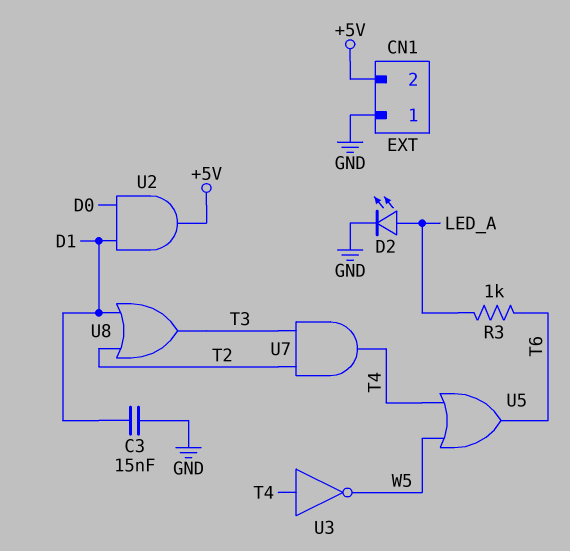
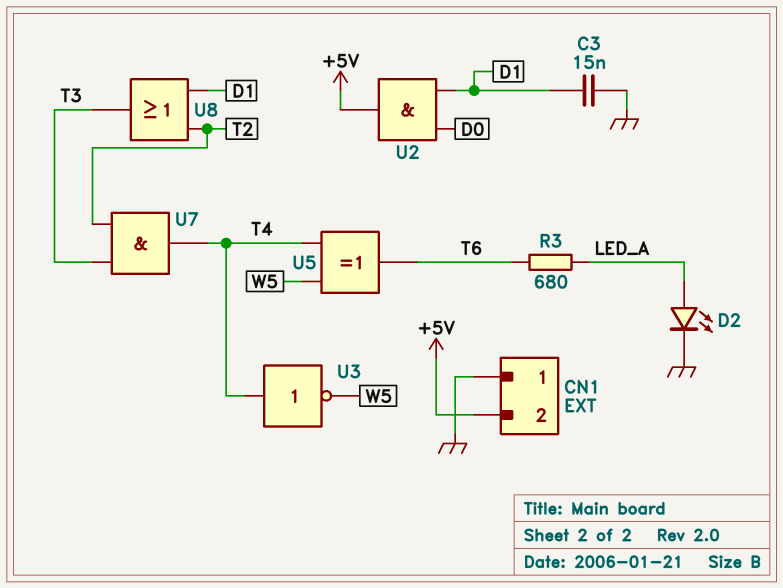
R3: 1k (LED_A, T6) -> 680 (LED_A, T6)
U5: OR (in T4, in W5, out T6) -> XOR (in T4, in W5, out T6)

